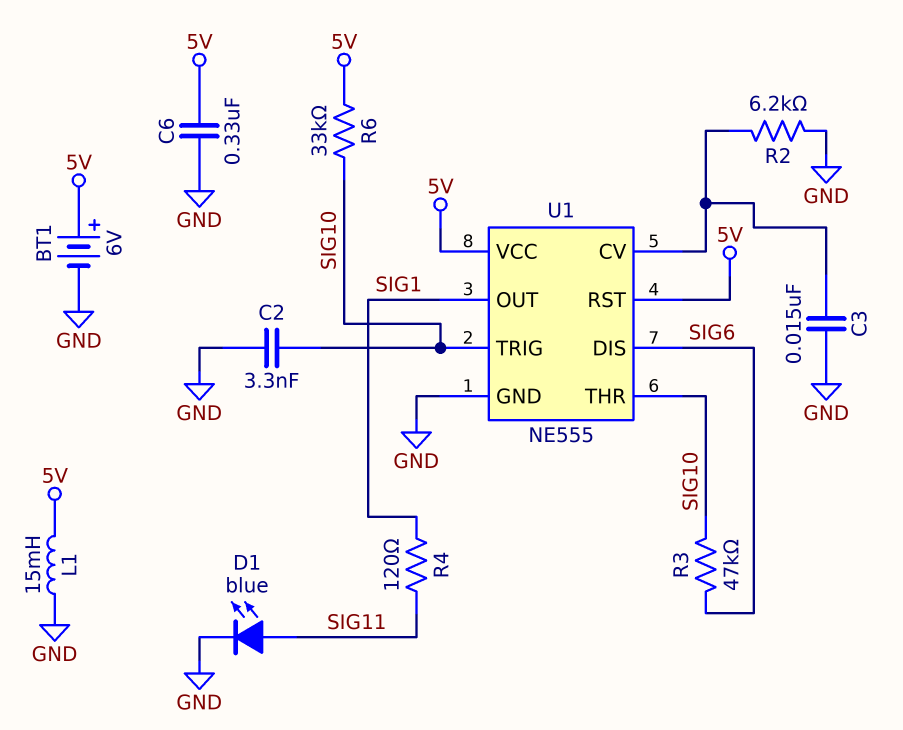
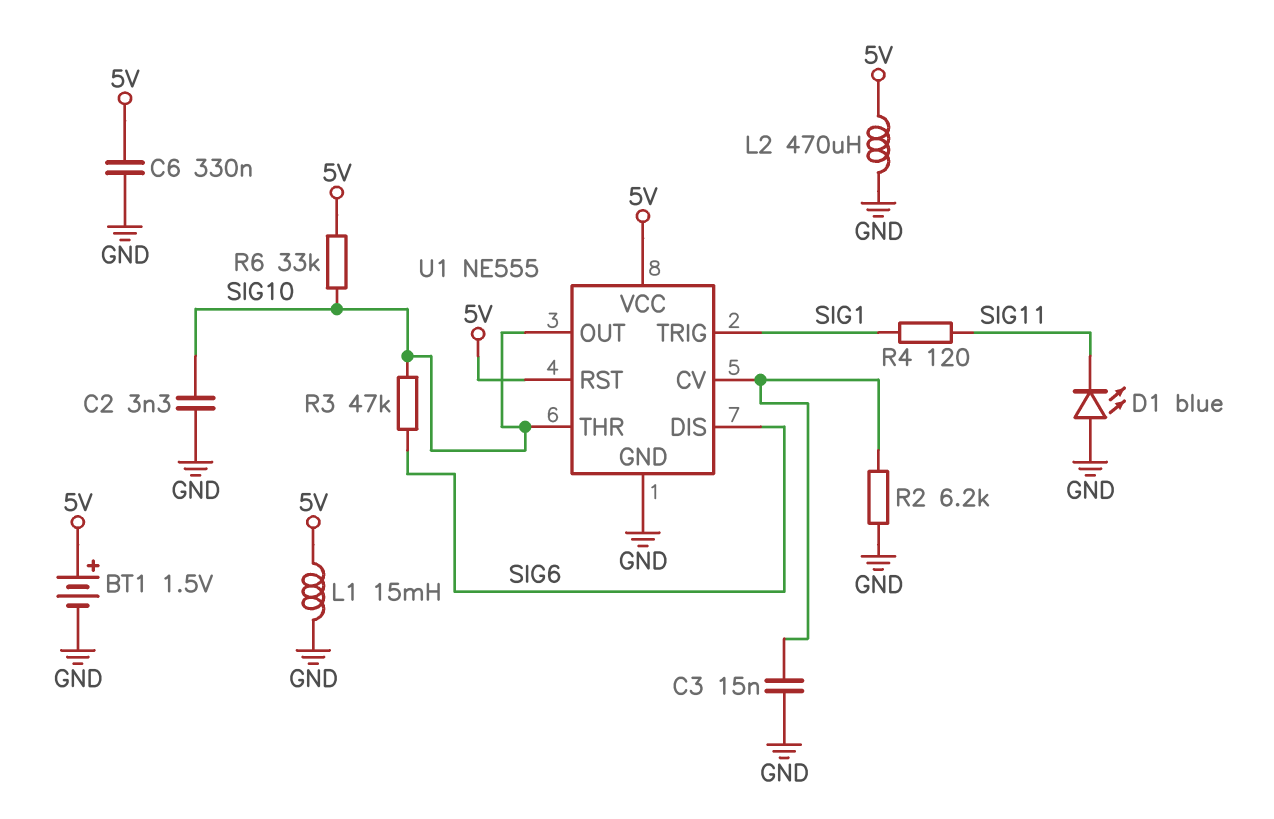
BT1: 6V (plus 5V, minus GND) -> 1.5V (plus 5V, minus GND)
D1: LED blue (A SIG11, K GND) -> LED blue (A GND, K SIG11)
L2: none -> 470uH (5V, GND)
U1 pin OUT: SIG1 -> SIG10
U1 pin TRIG: SIG10 -> SIG1

